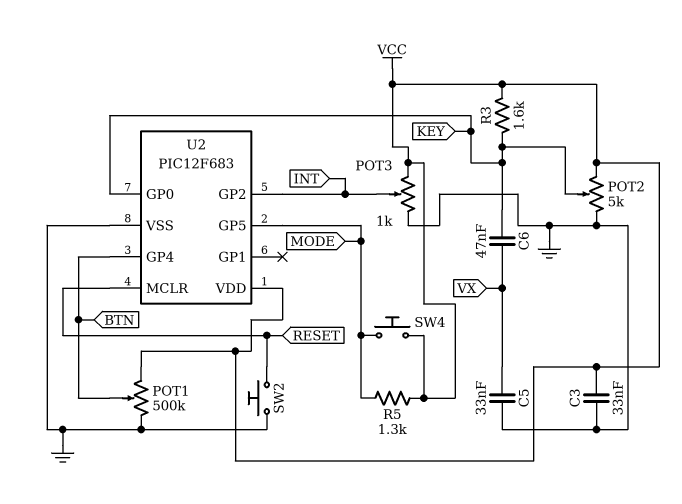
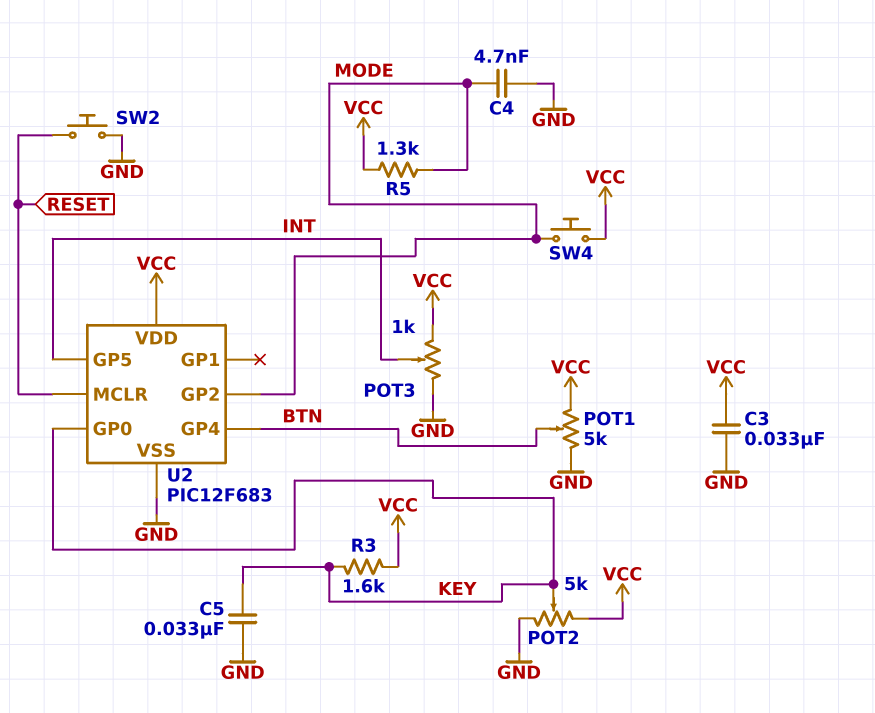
C4: none -> 4.7nF (GND, MODE)
C5: 33nF (GND, VX) -> 33nF (GND, KEY)
C6: 47nF (KEY, VX) -> none
POT1: 500k (GND, VCC, wiper BTN) -> 5k (GND, VCC, wiper BTN)
U2 pin GP2: INT -> MODE
U2 pin GP5: MODE -> INT

